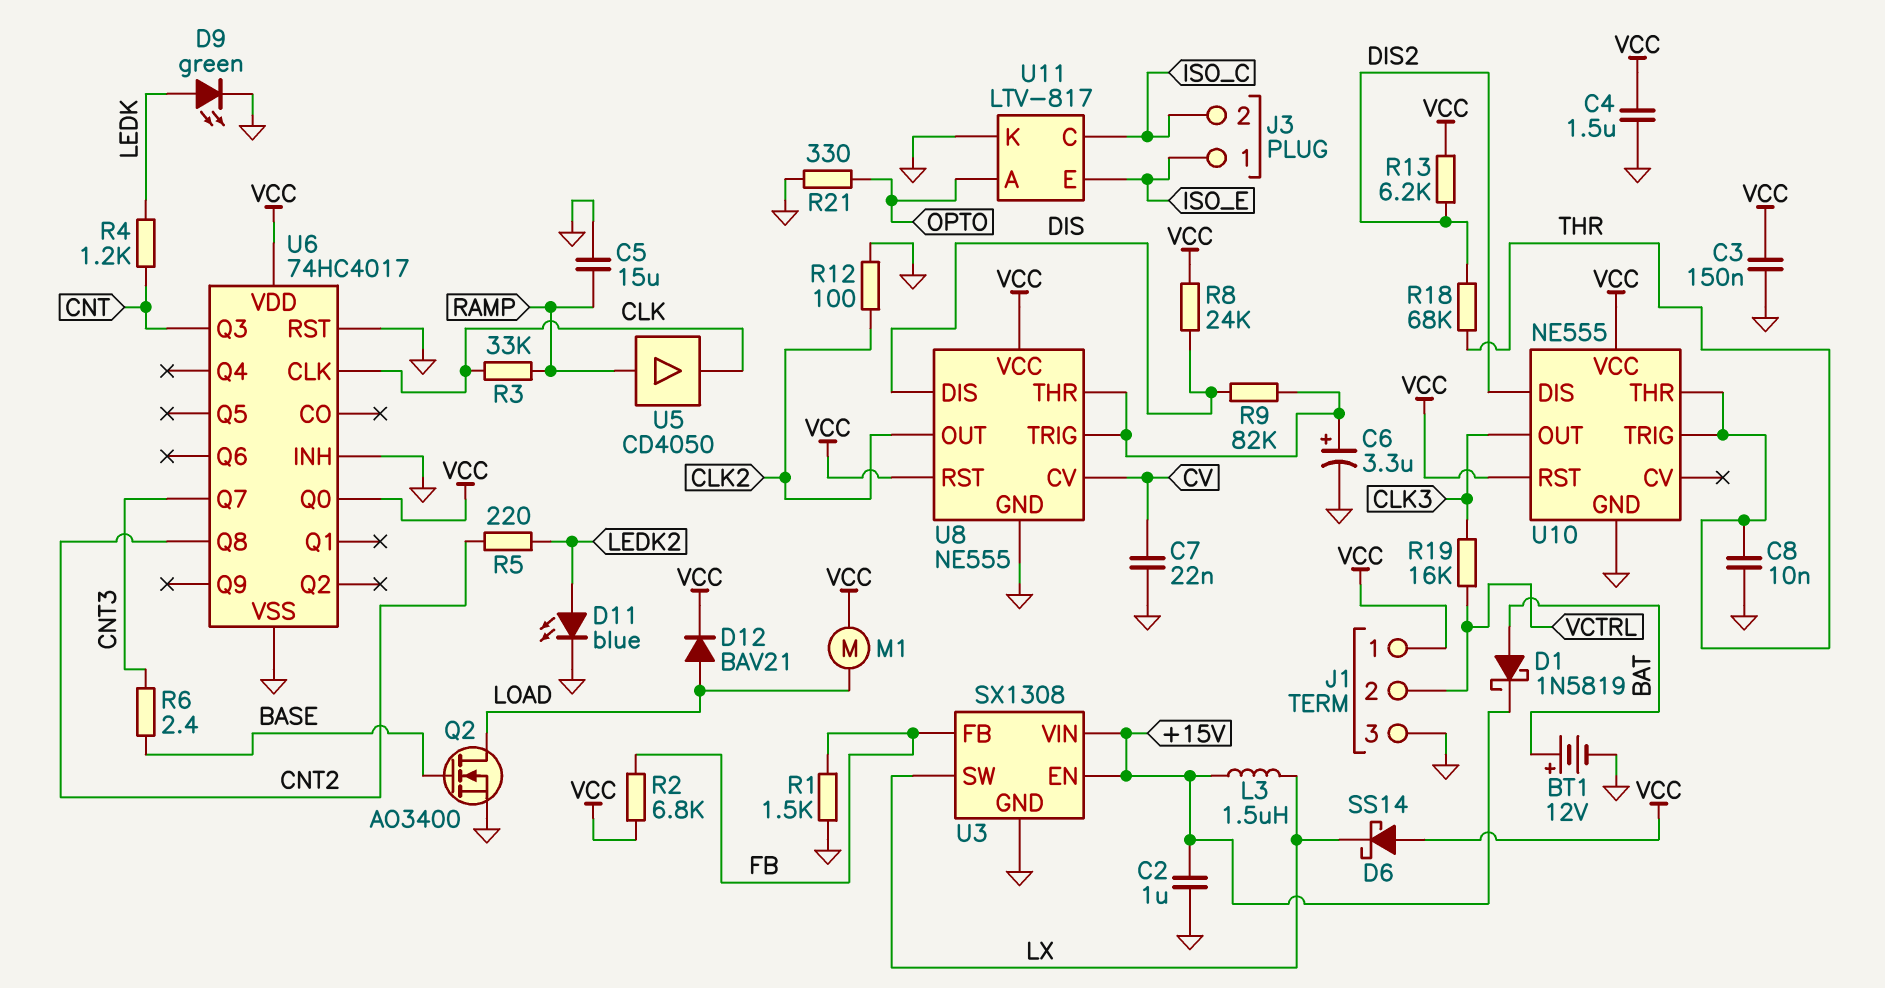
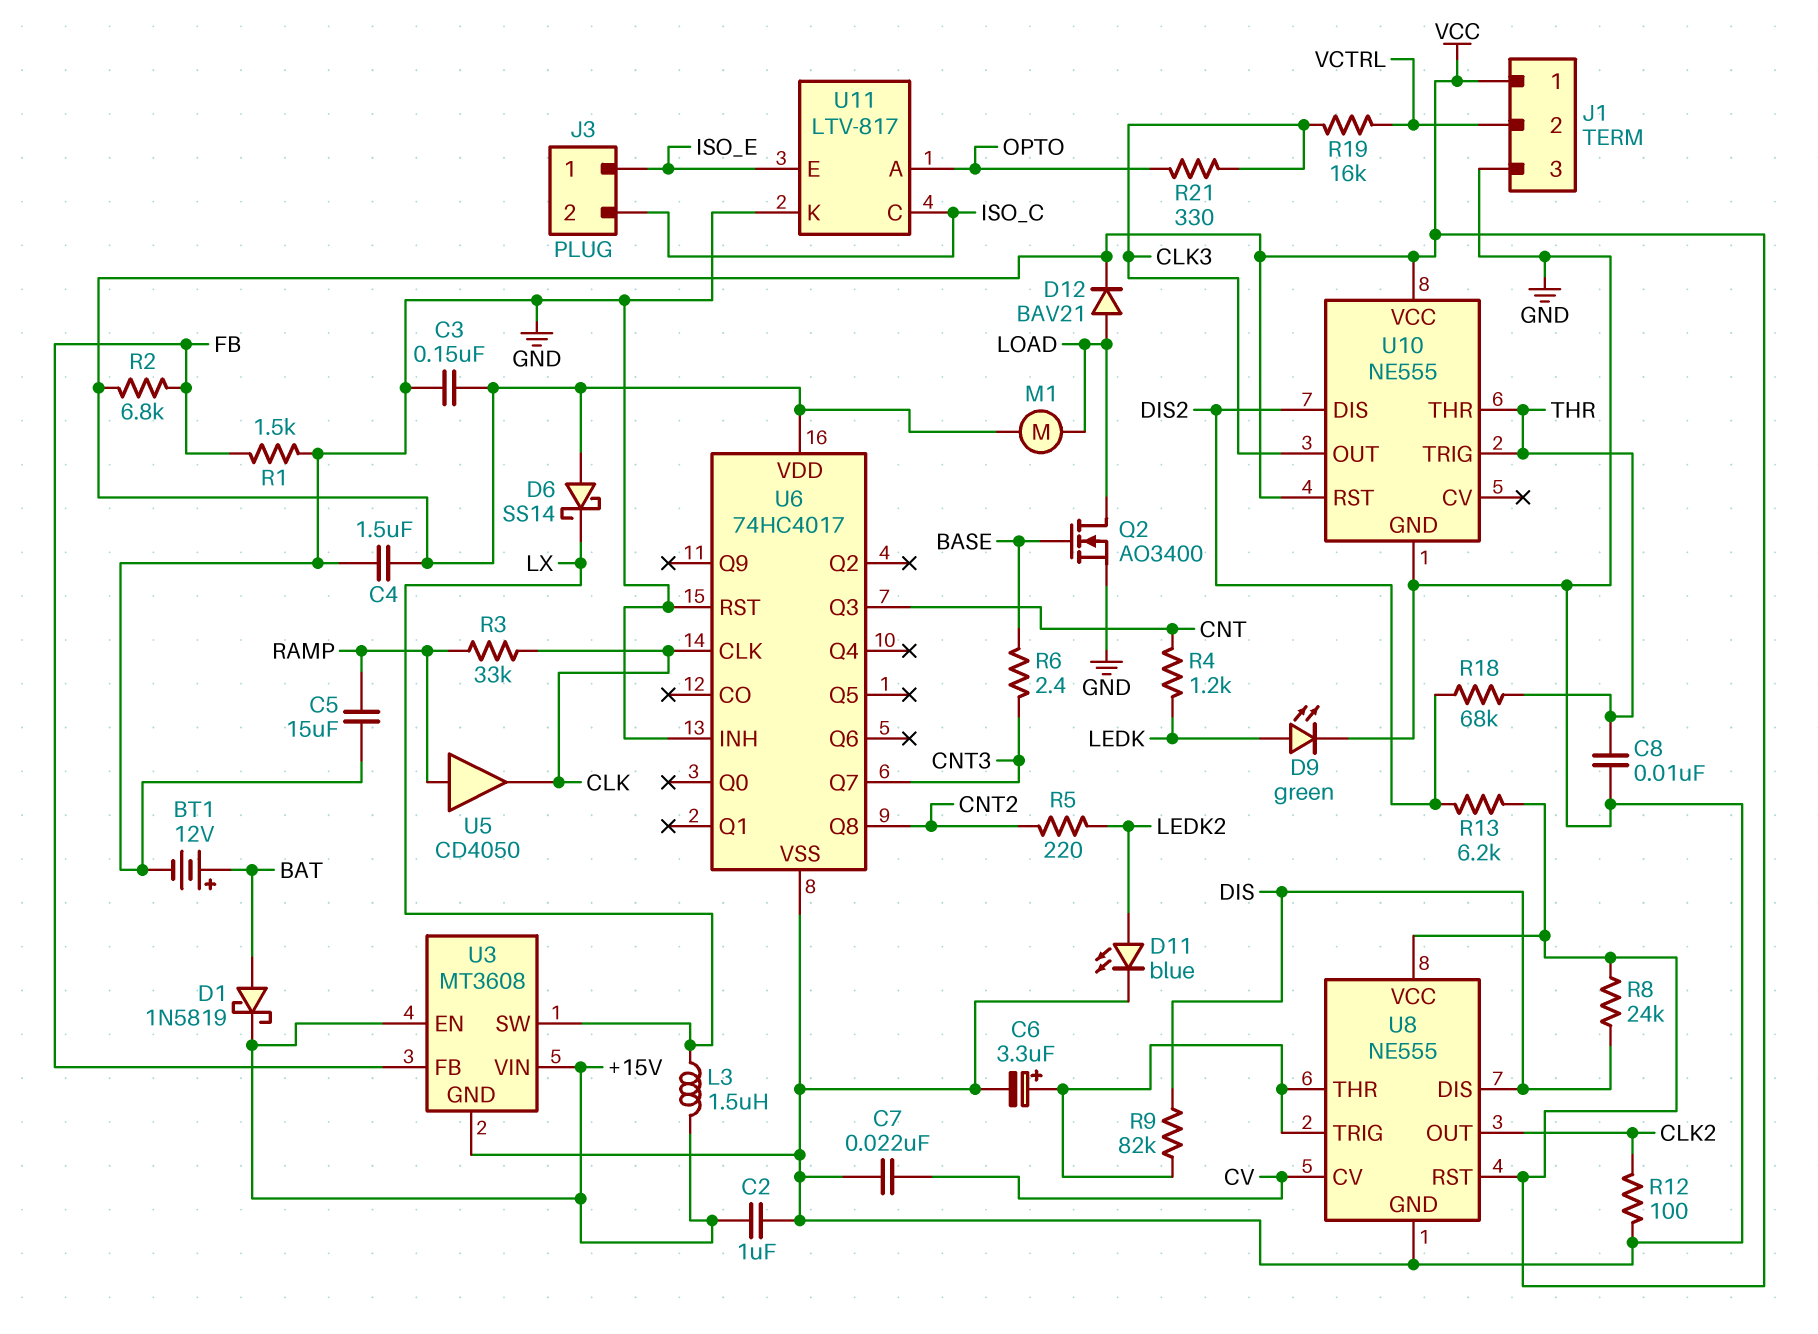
R21: 330 (GND, OPTO) -> 330 (CLK3, OPTO)
U3: SX1308 -> MT3608
U6 pin Q0: VCC -> none

